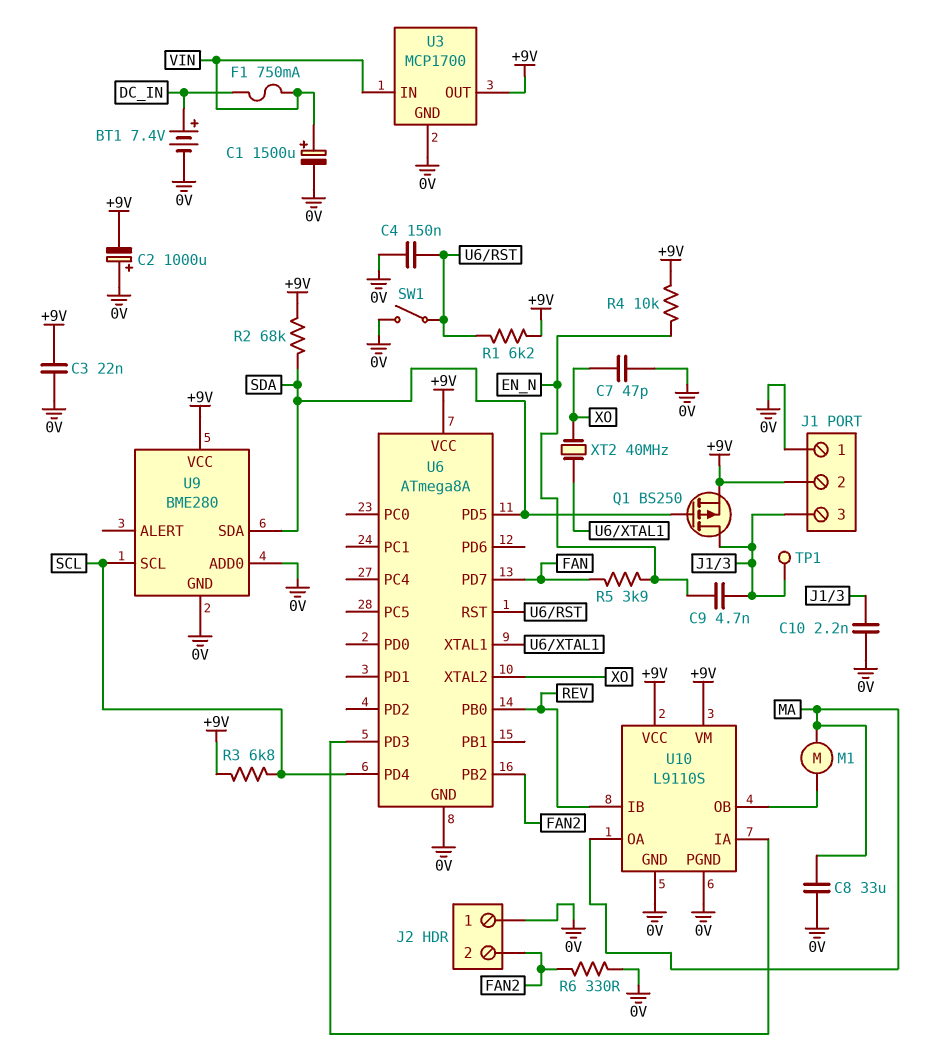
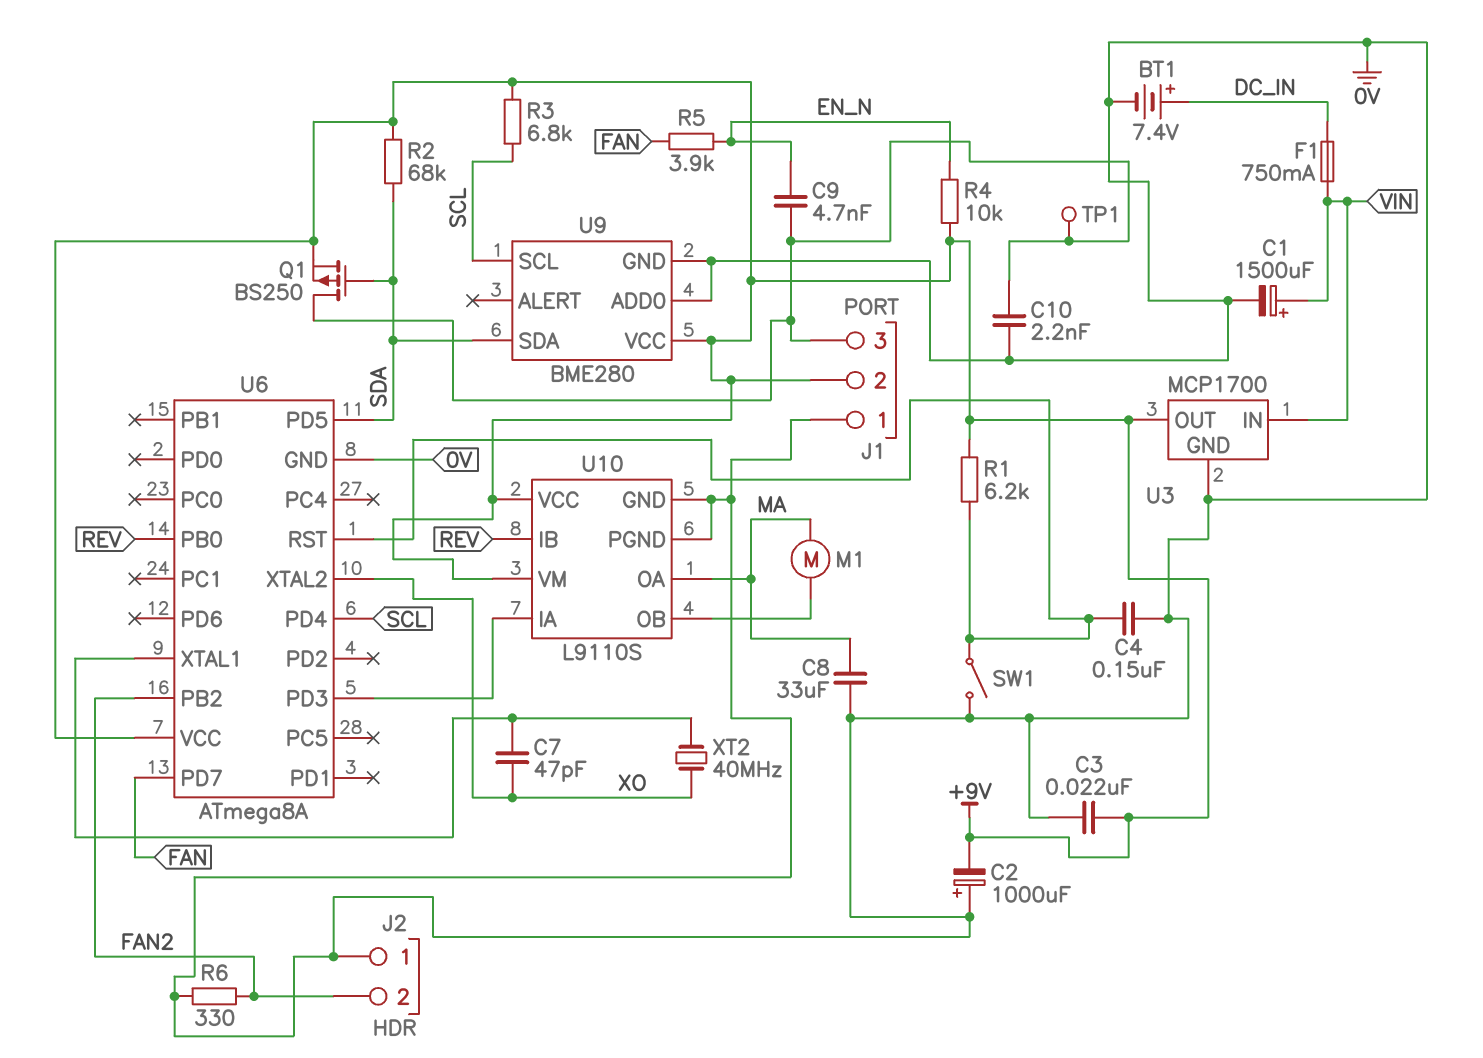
C7: 47pF (0V, XO) -> 47pF (U6/XTAL1, XO)

